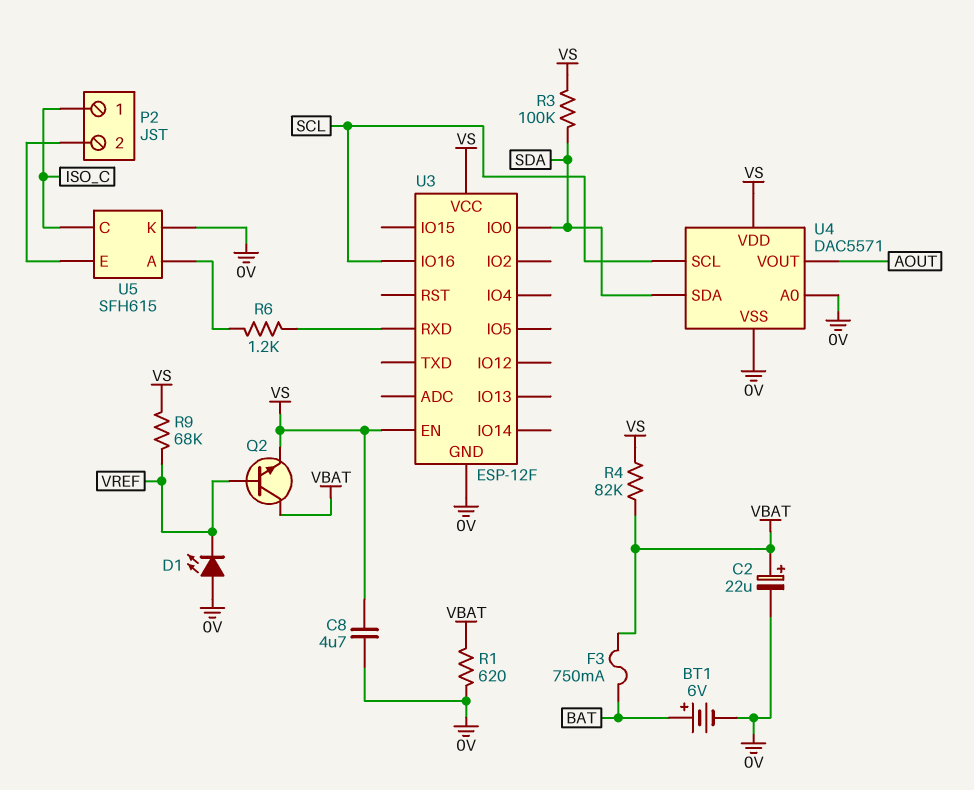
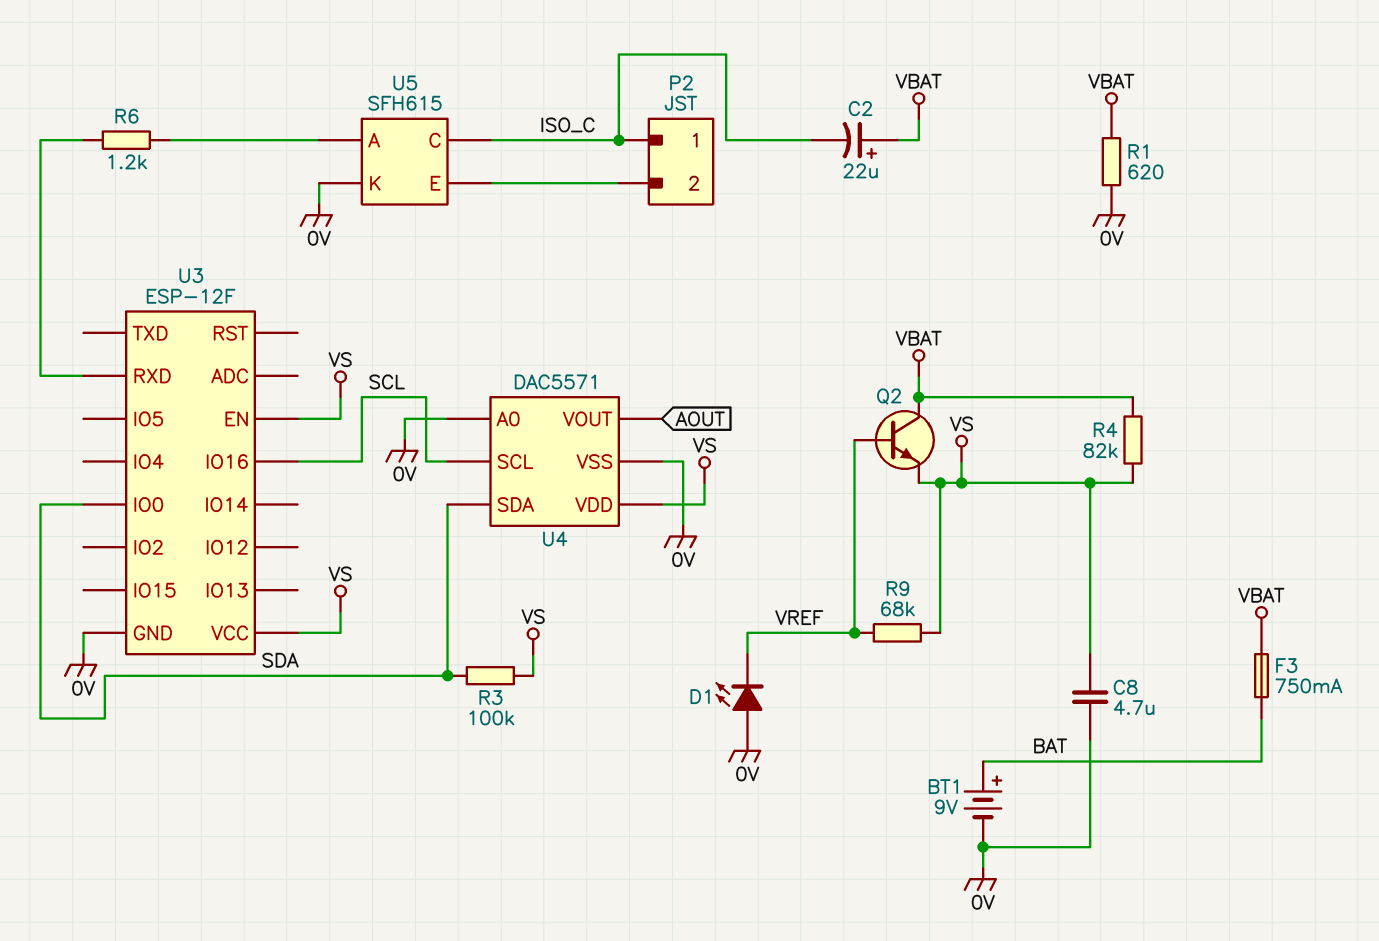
BT1: 6V (plus BAT, minus 0V) -> 9V (plus BAT, minus 0V)
C2: 22uF (plus VBAT, minus 0V) -> 22uF (plus VBAT, minus ISO_C)

